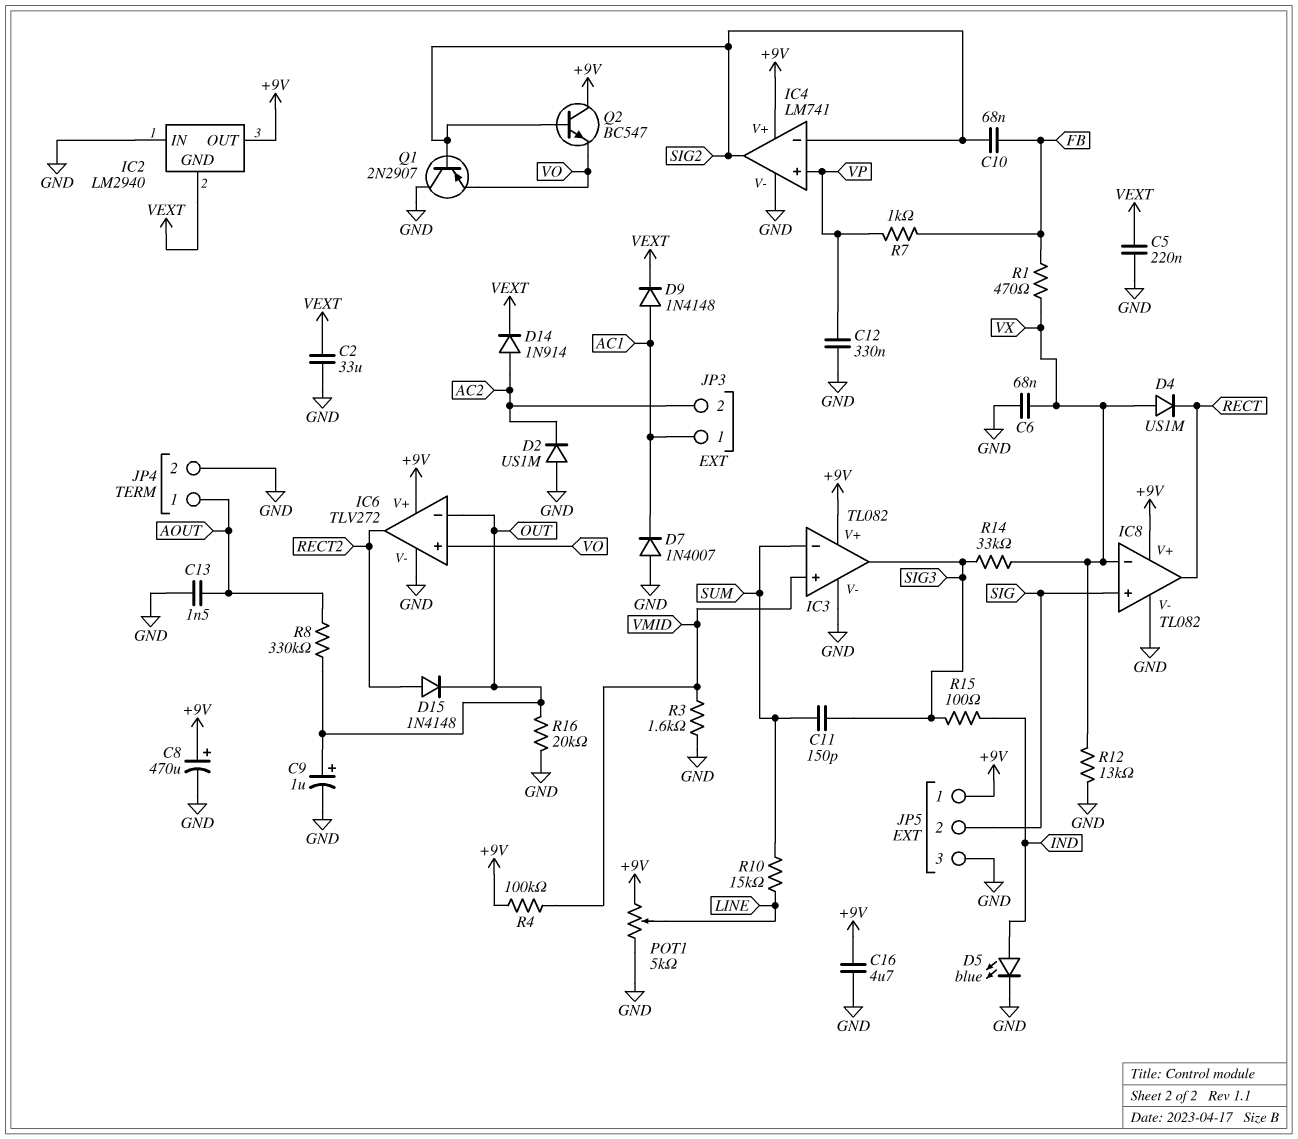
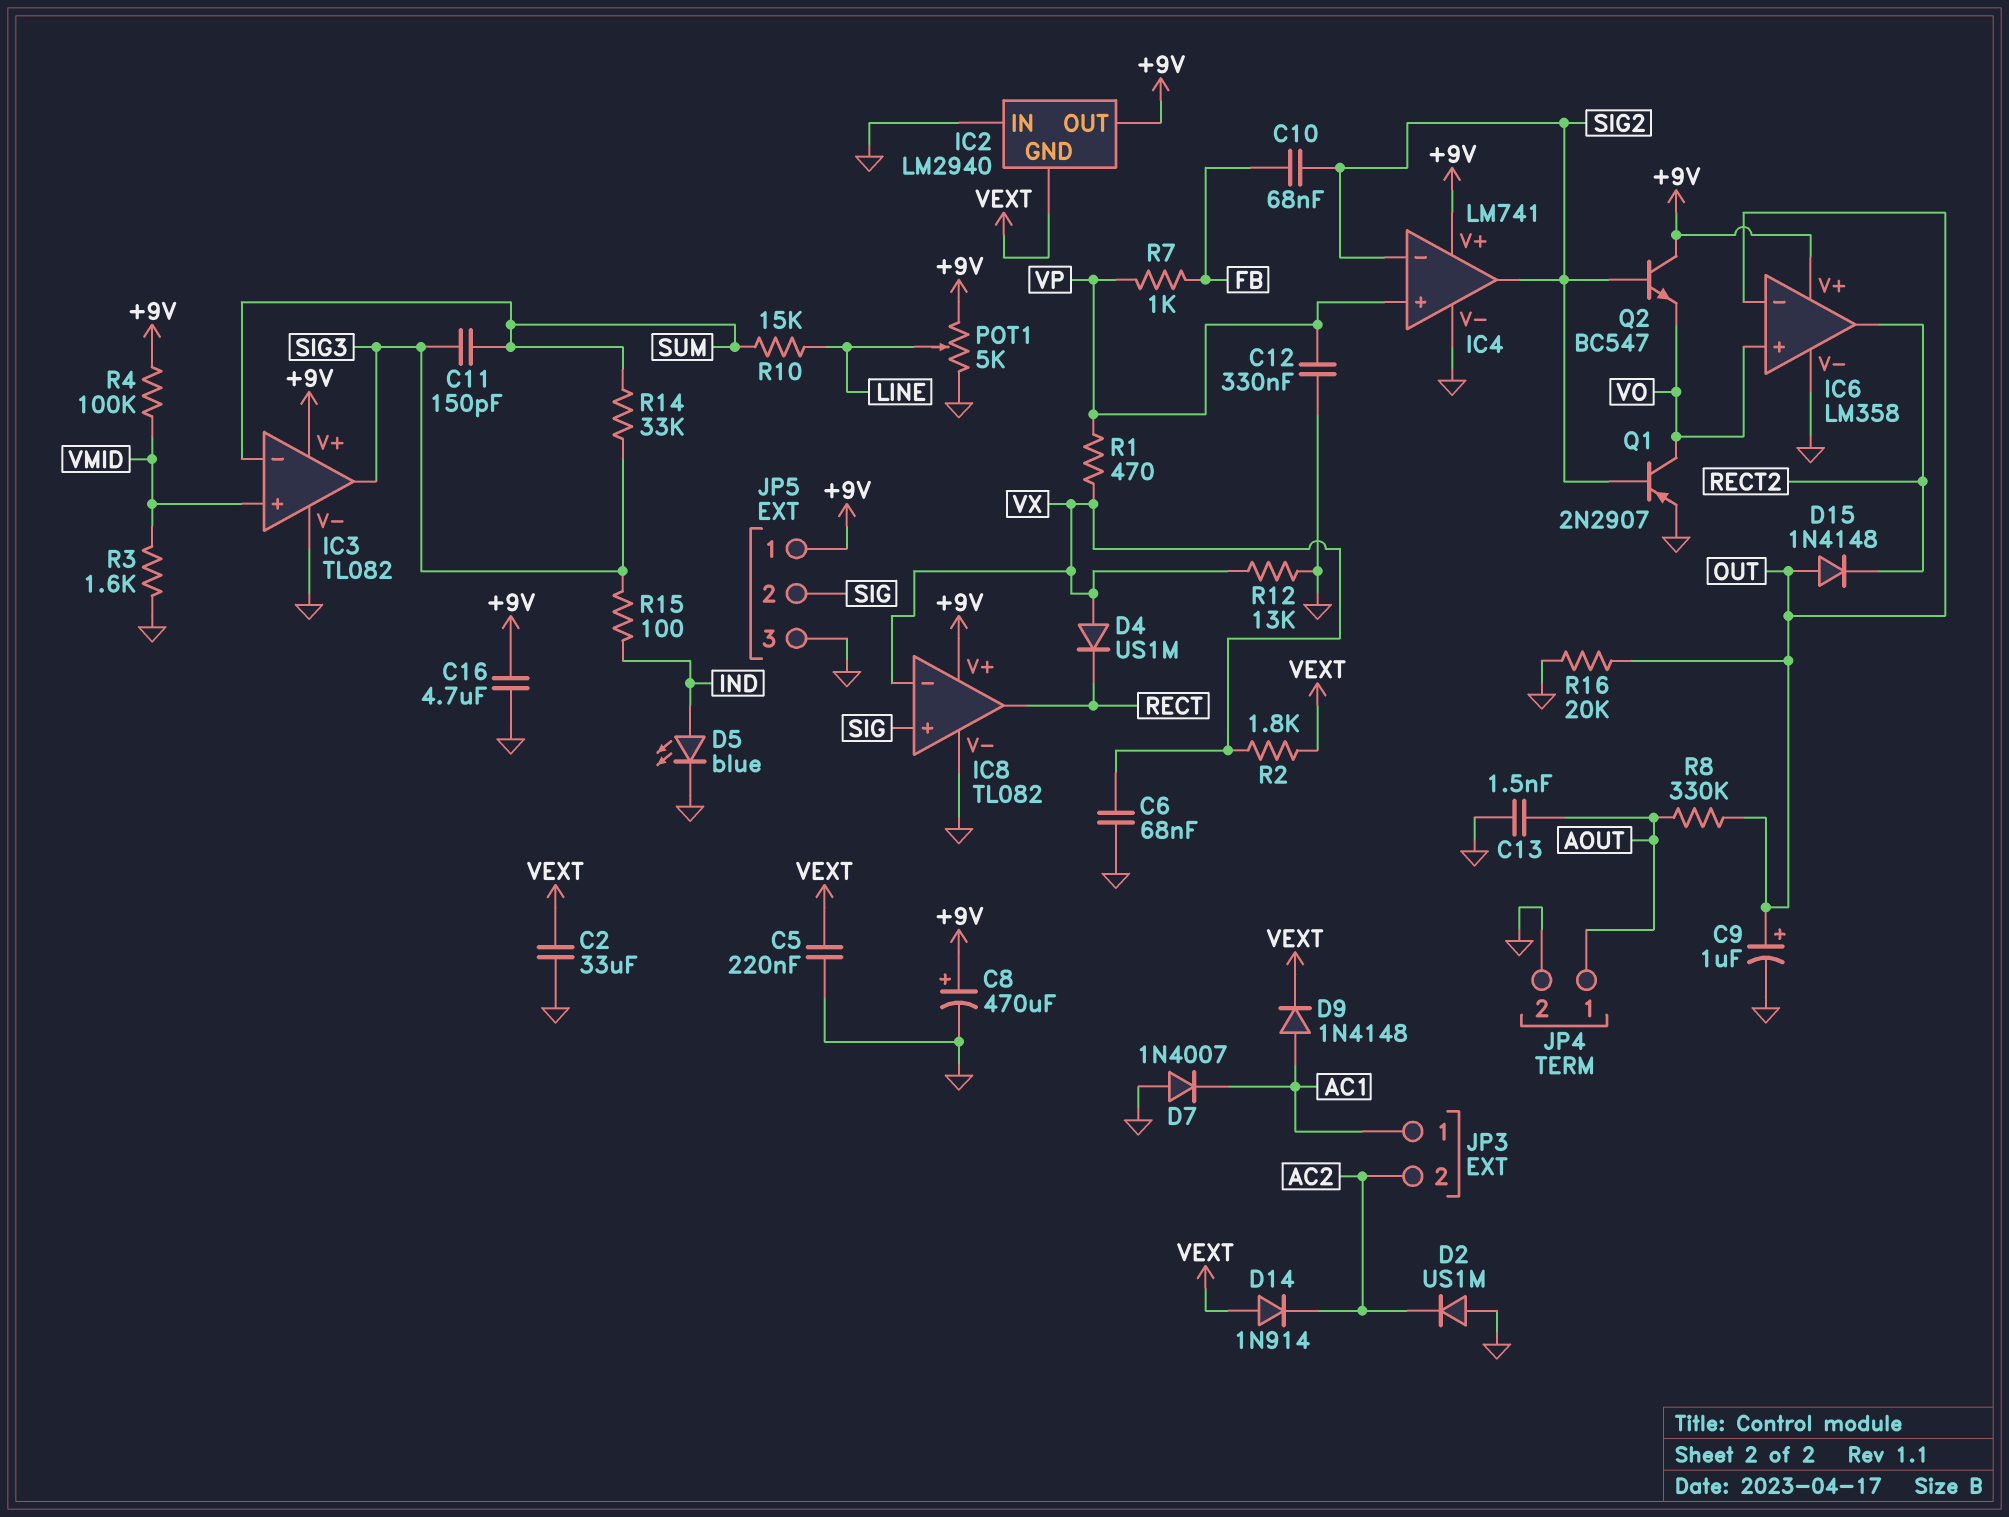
D14: diode 1N914 (A AC2, K VEXT) -> diode 1N914 (A VEXT, K AC2)
D15: diode 1N4148 (A RECT2, K OUT) -> diode 1N4148 (A OUT, K RECT2)
IC6: TLV272 -> LM358
Q1: PNP 2N2907 (B SIG2, C GND, E VO) -> PNP 2N2907 (B SIG2, C VO, E GND)
R1: 470 (FB, VX) -> 470 (VP, VX)
R2: none -> 1.8k (VEXT, VX)
R14: 33k (SIG3, VX) -> 33k (SIG3, SUM)

